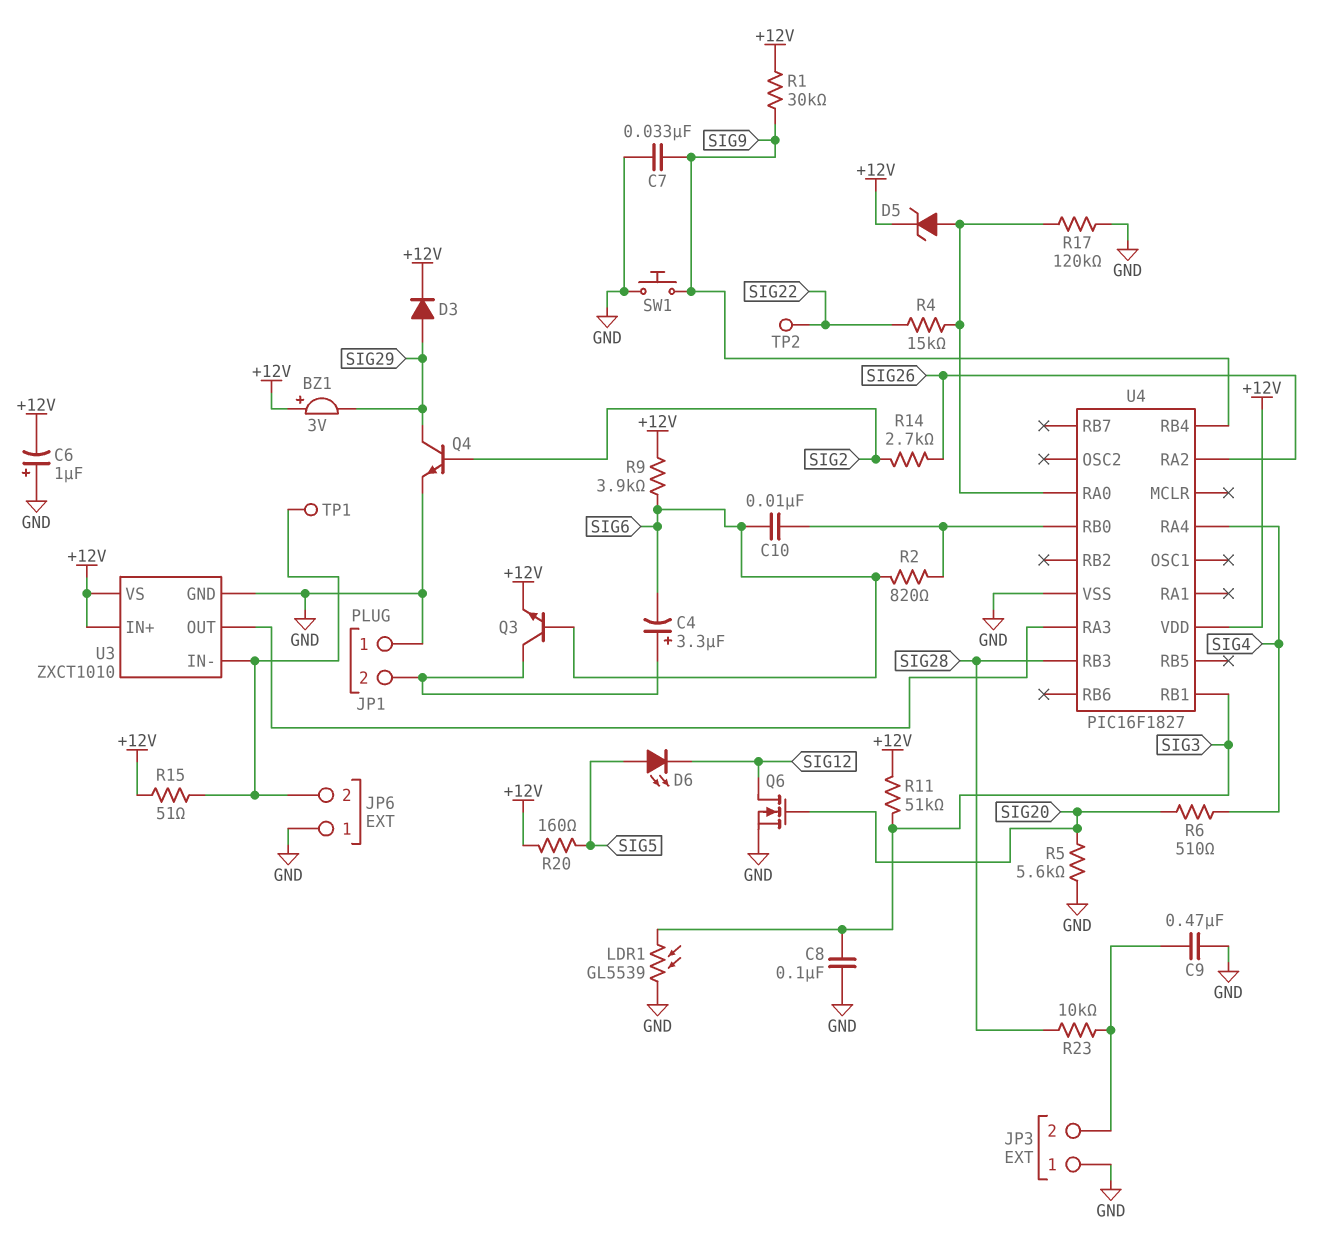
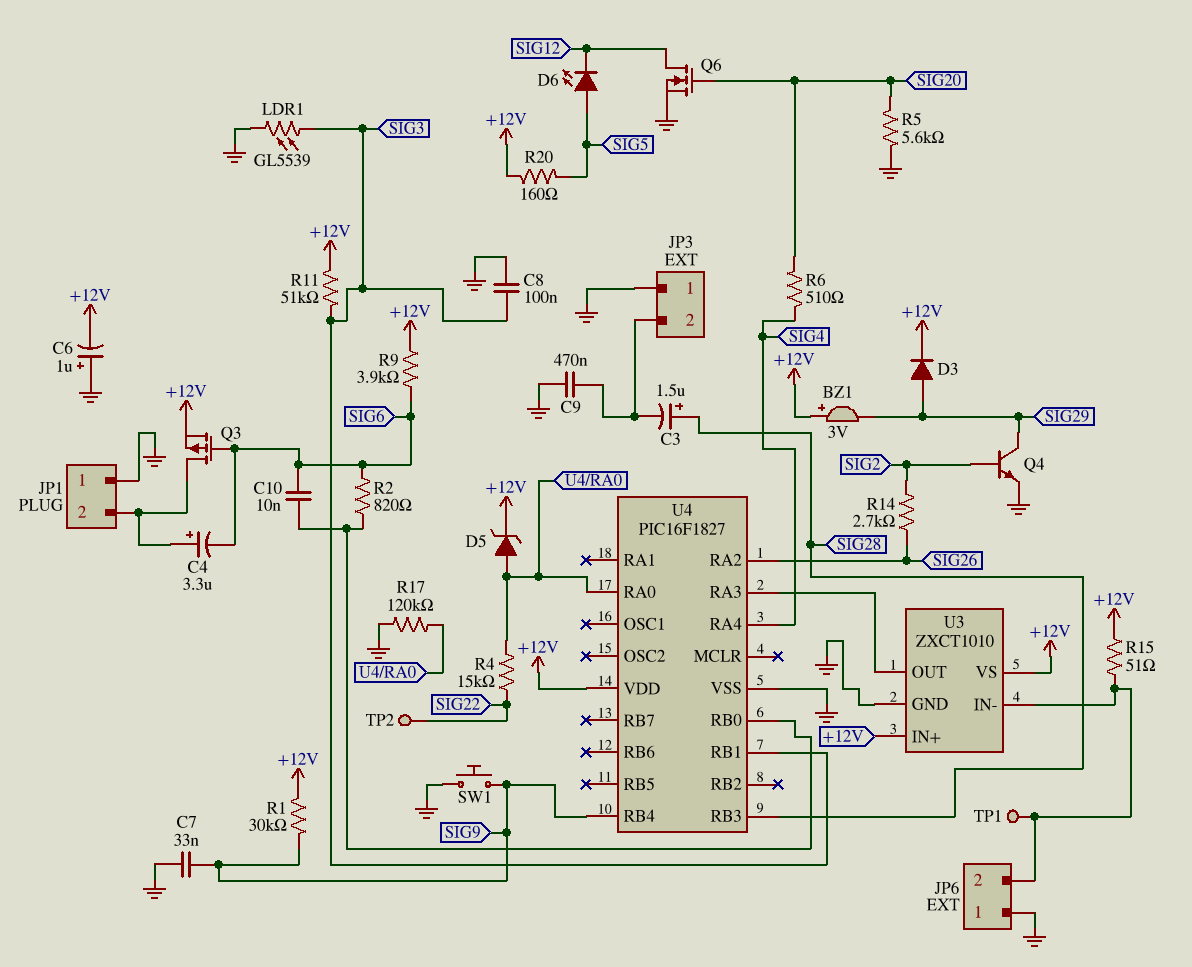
C3: none -> 1.5uF (plus SIG28, minus JP3/2)
Q3: NPN (B SIG6, C JP1/2, E +12V) -> PMOS (G SIG6, D JP1/2, S +12V)
R23: 10k (JP3/2, SIG28) -> none

